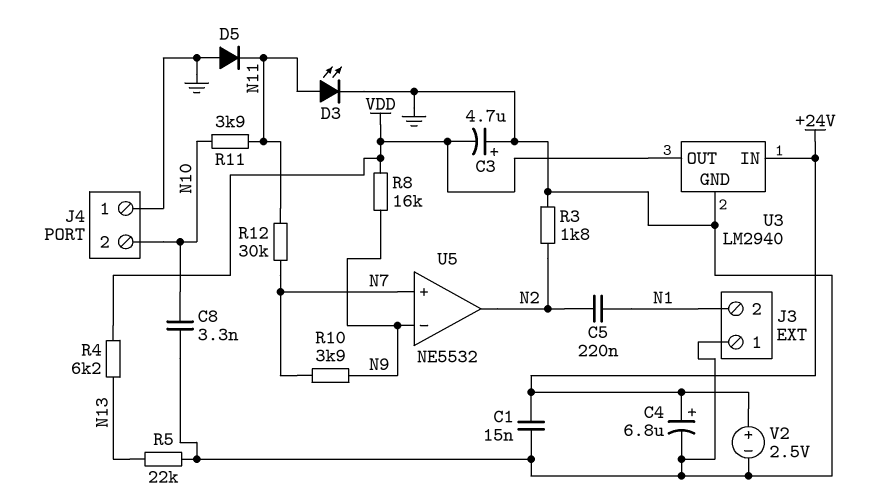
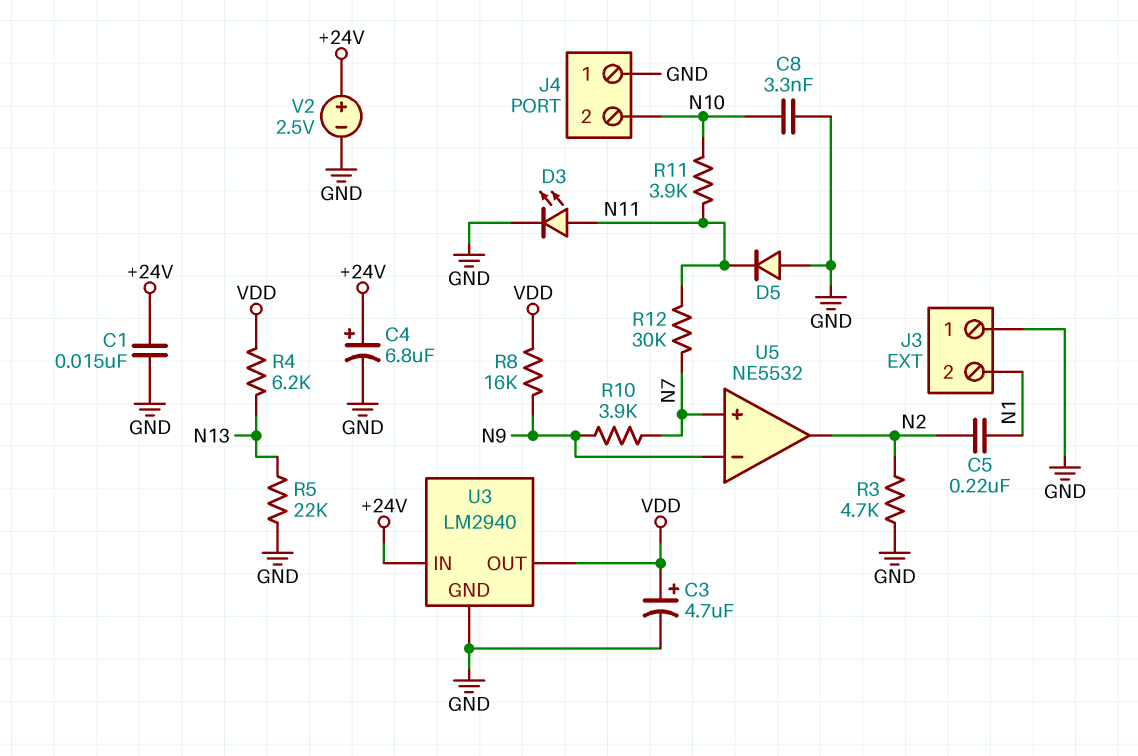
C3: 4.7uF (plus GND, minus VDD) -> 4.7uF (plus VDD, minus GND)
R3: 1.8k (GND, N2) -> 4.7k (GND, N2)

